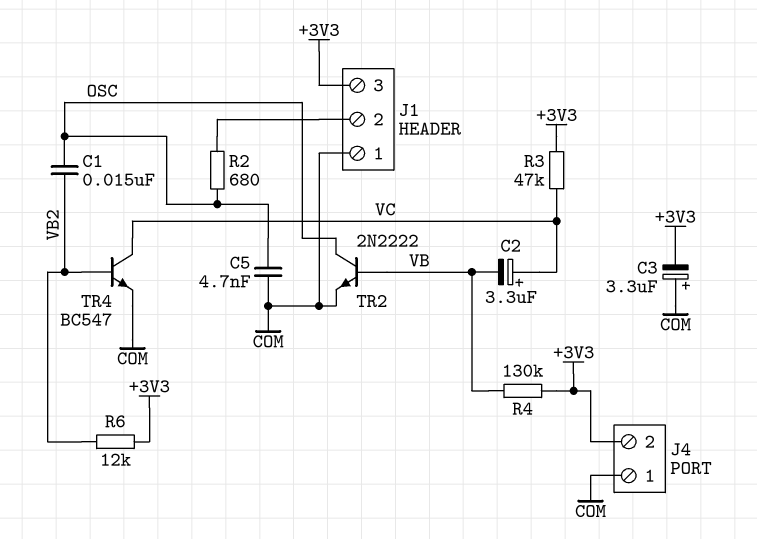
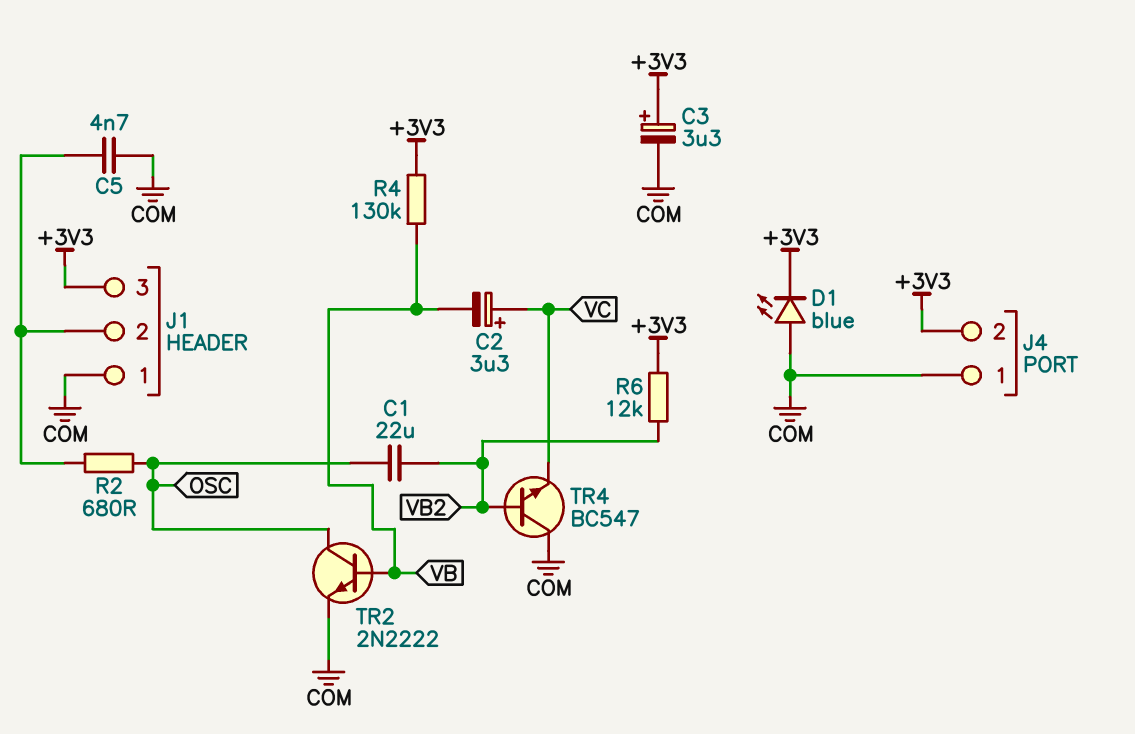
C1: 15nF (OSC, VB2) -> 22uF (OSC, VB2)
C3: 3.3uF (plus COM, minus +3V3) -> 3.3uF (plus +3V3, minus COM)
C5: 4.7nF (COM, OSC) -> 4.7nF (COM, J1/2)
D1: none -> LED blue (A COM, K +3V3)
R3: 47k (+3V3, VC) -> none
TR4: NPN BC547 (B VB2, C VC, E COM) -> NPN BC547 (B VB2, C COM, E VC)

